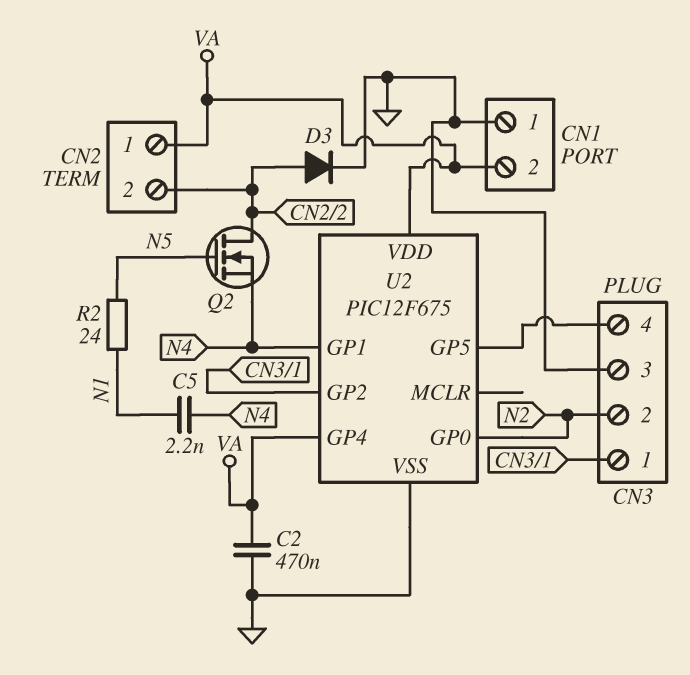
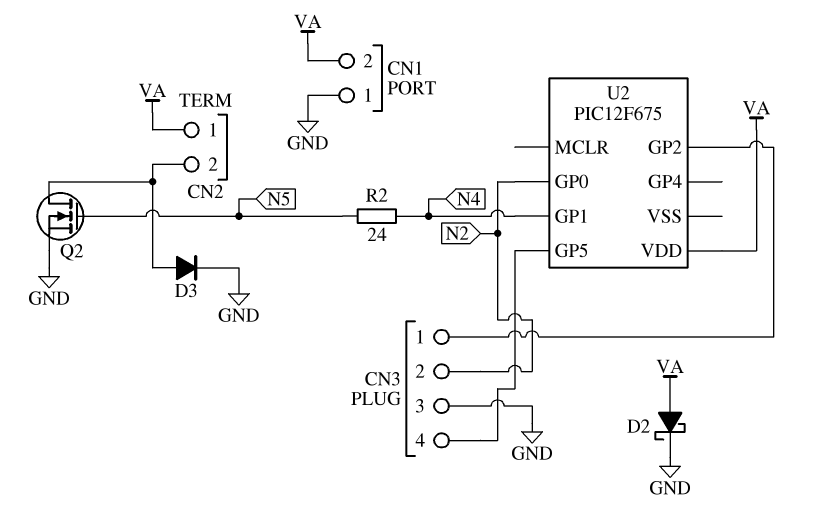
C2: 470nF (GND, VA) -> none
C5: 2.2nF (N1, N4) -> none
D2: none -> schottky (A VA, K GND)
Q2: NMOS (G N5, D CN2/2, S N4) -> NMOS (G N5, D CN2/2, S GND)
R2: 24 (N1, N5) -> 24 (N4, N5)
U2 pin GP4: VA -> none
U2 pin VSS: GND -> none

